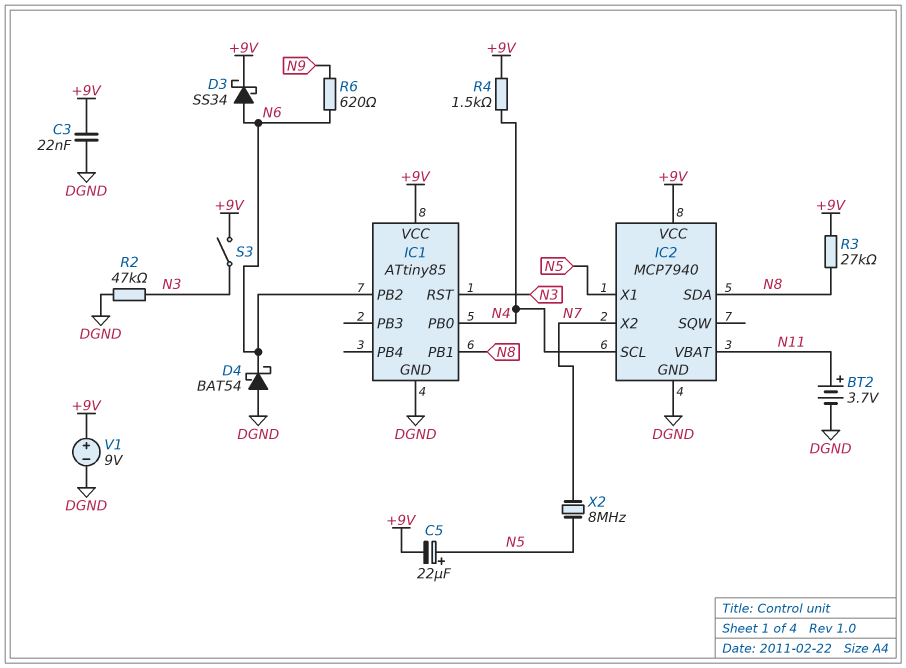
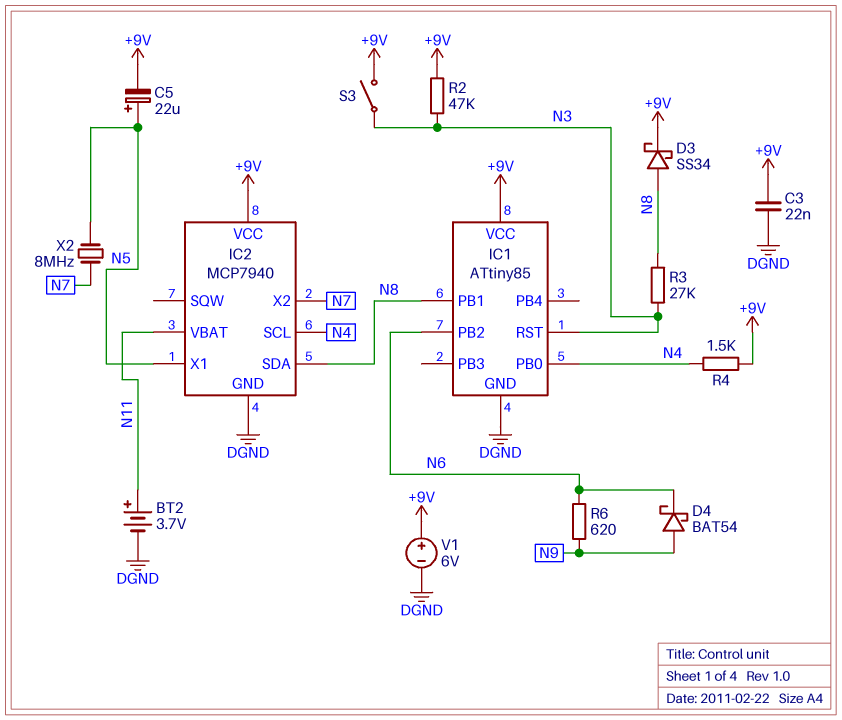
D3: schottky SS34 (A N6, K +9V) -> schottky SS34 (A N8, K +9V)
D4: schottky BAT54 (A DGND, K N6) -> schottky BAT54 (A N9, K N6)
R2: 47k (DGND, N3) -> 47k (+9V, N3)
R3: 27k (+9V, N8) -> 27k (N3, N8)
V1: 9V (plus +9V, minus DGND) -> 6V (plus +9V, minus DGND)

